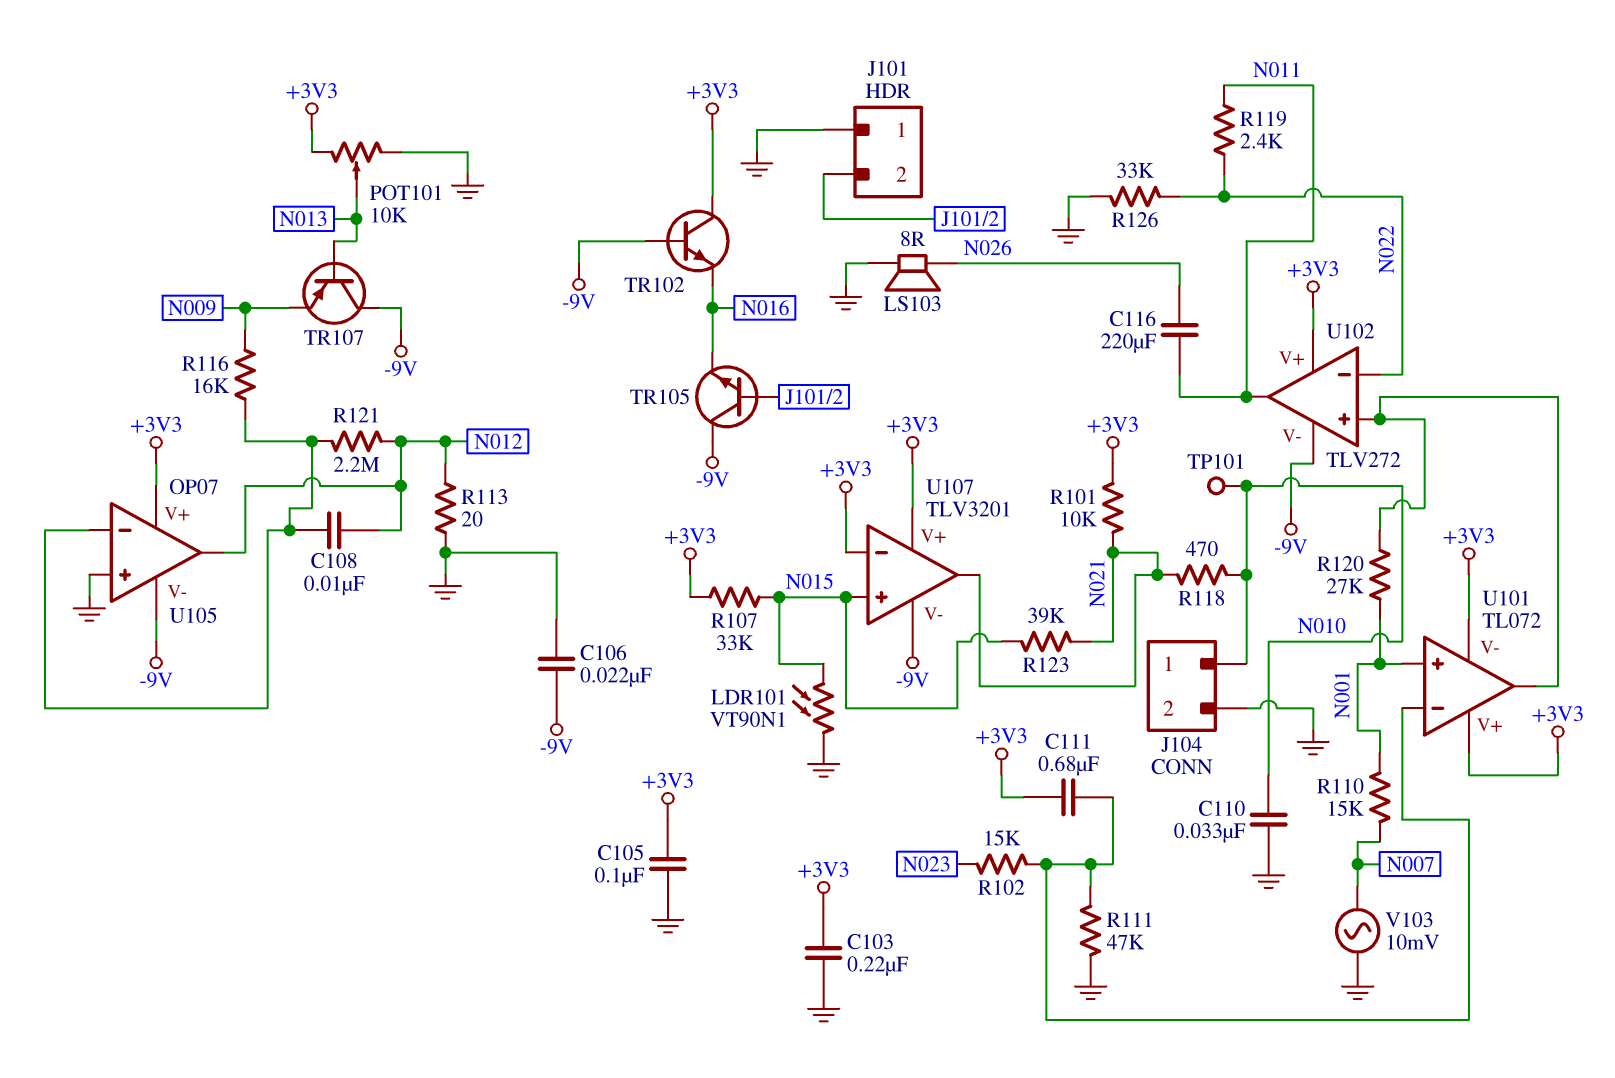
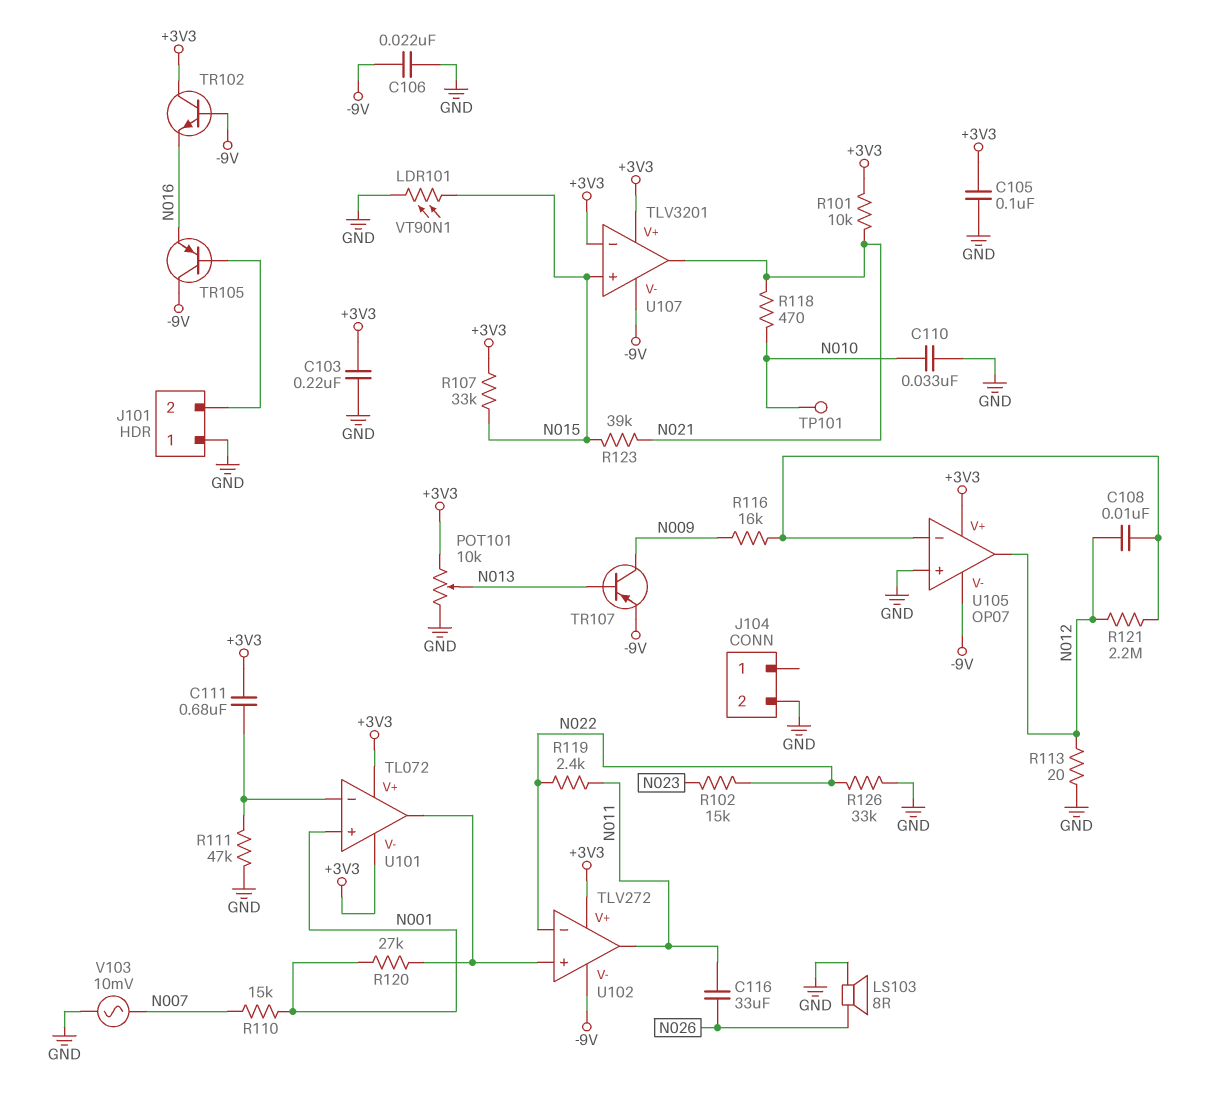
C116: 220uF (N011, N026) -> 33uF (N011, N026)
J104 pin 1: N010 -> none
R102: 15k (N023, U101/in-) -> 15k (N022, N023)
TR105: NPN (B J101/2, C -9V, E N016) -> PNP (B J101/2, C -9V, E N016)
TR107: PNP (B N013, C -9V, E N009) -> PNP (B N013, C N009, E -9V)

